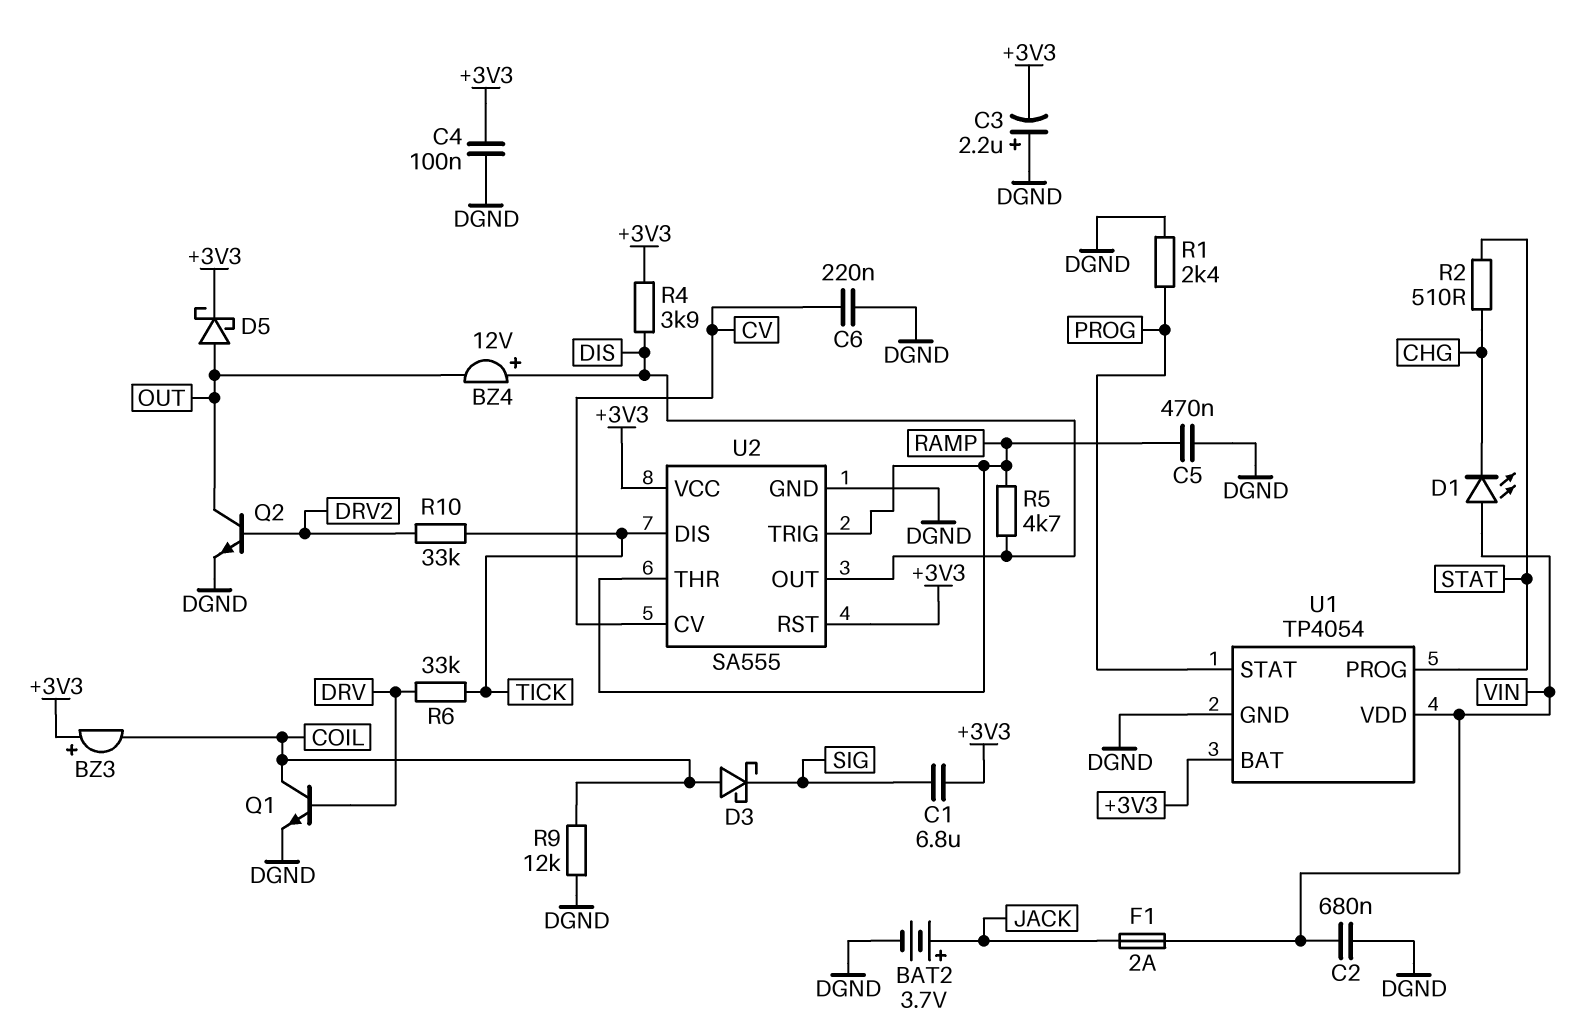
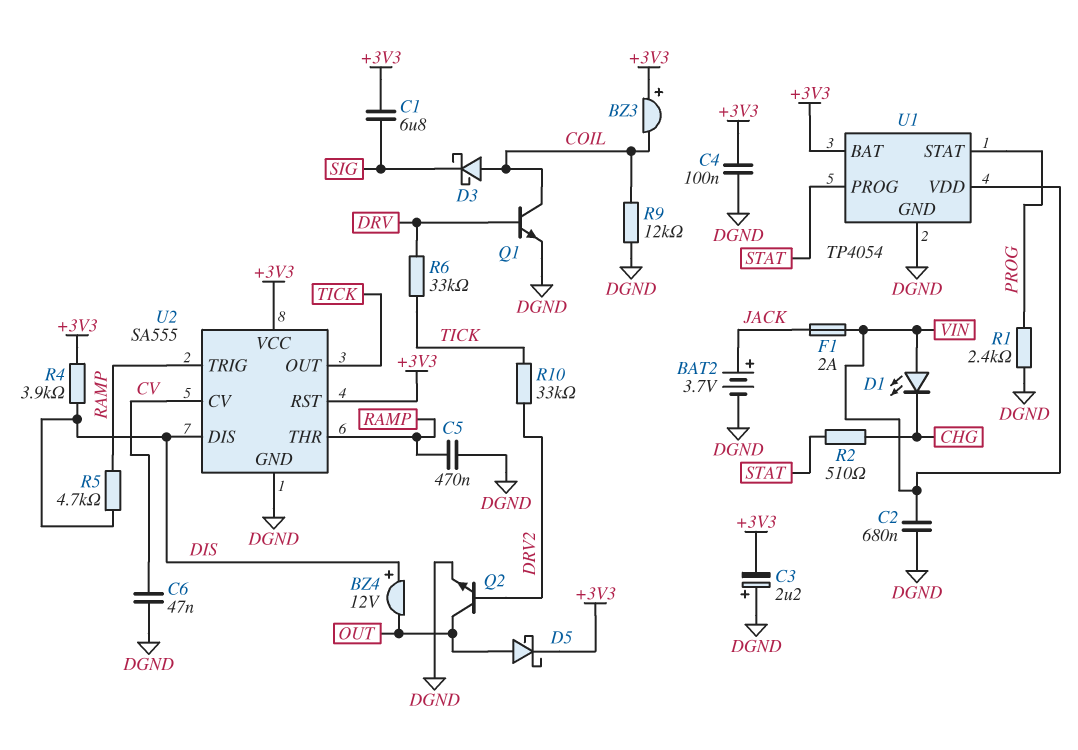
C6: 220nF (CV, DGND) -> 47nF (CV, DGND)
U2 pin DIS: TICK -> DIS
U2 pin OUT: DIS -> TICK

